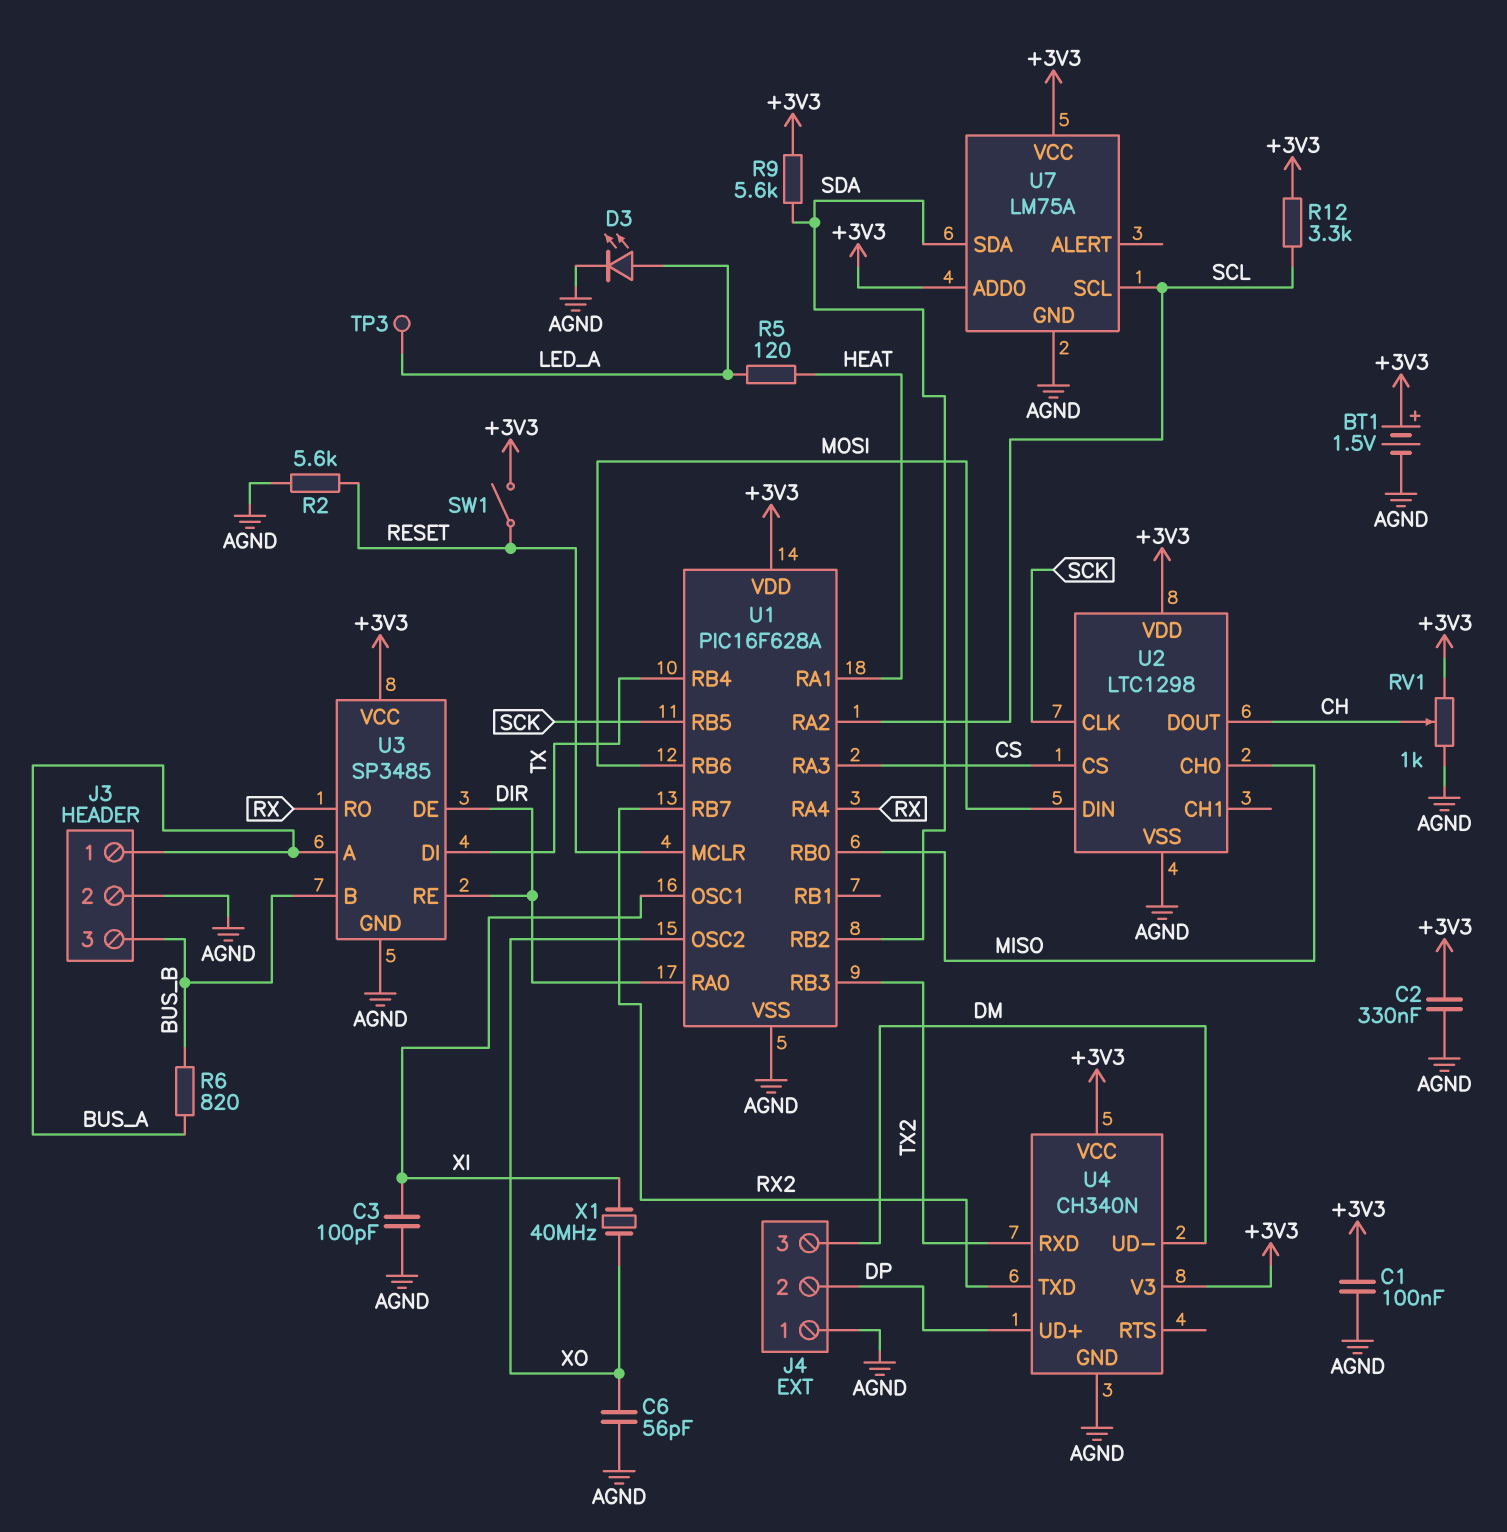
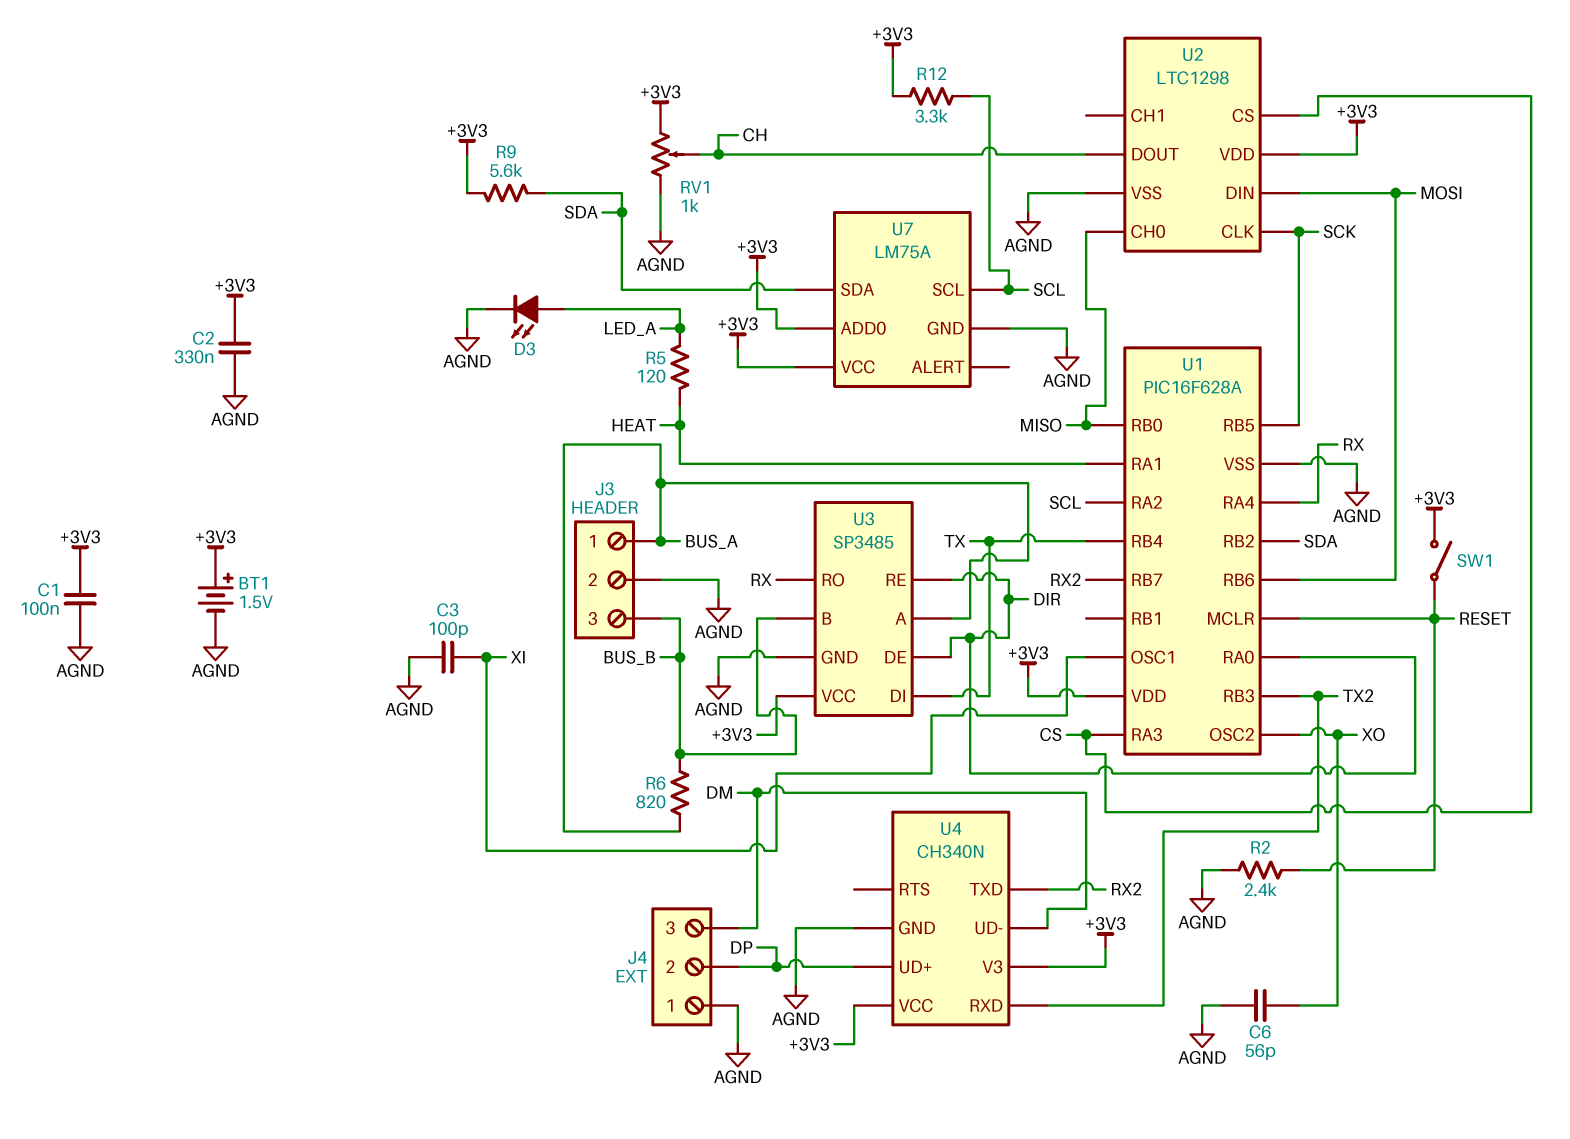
R2: 5.6k (AGND, RESET) -> 2.4k (AGND, RESET)
TP3: test point (LED_A) -> none
X1: 40MHz (XI, XO) -> none

